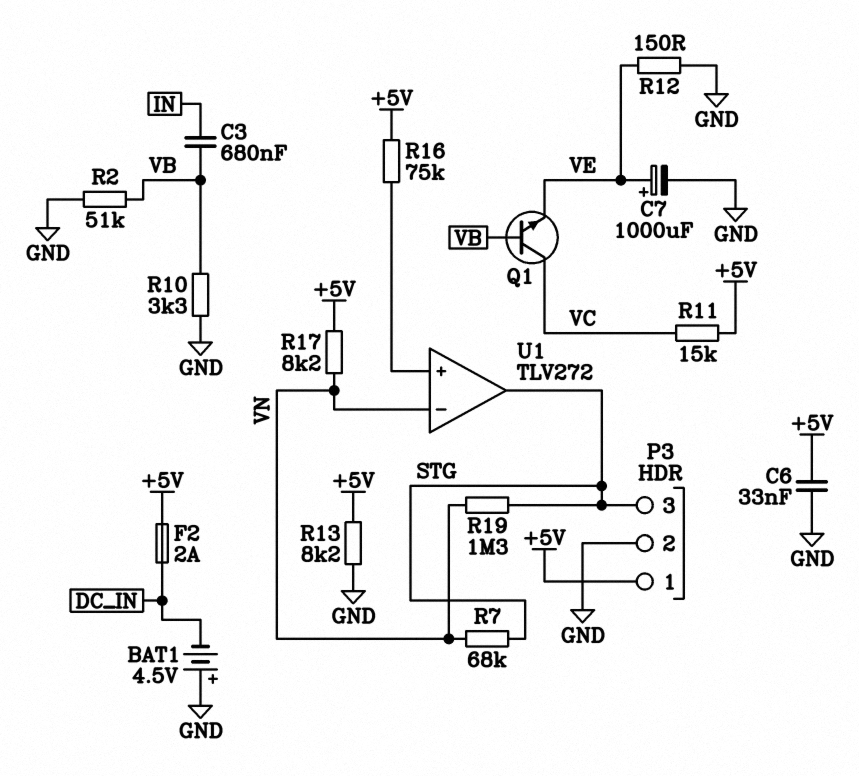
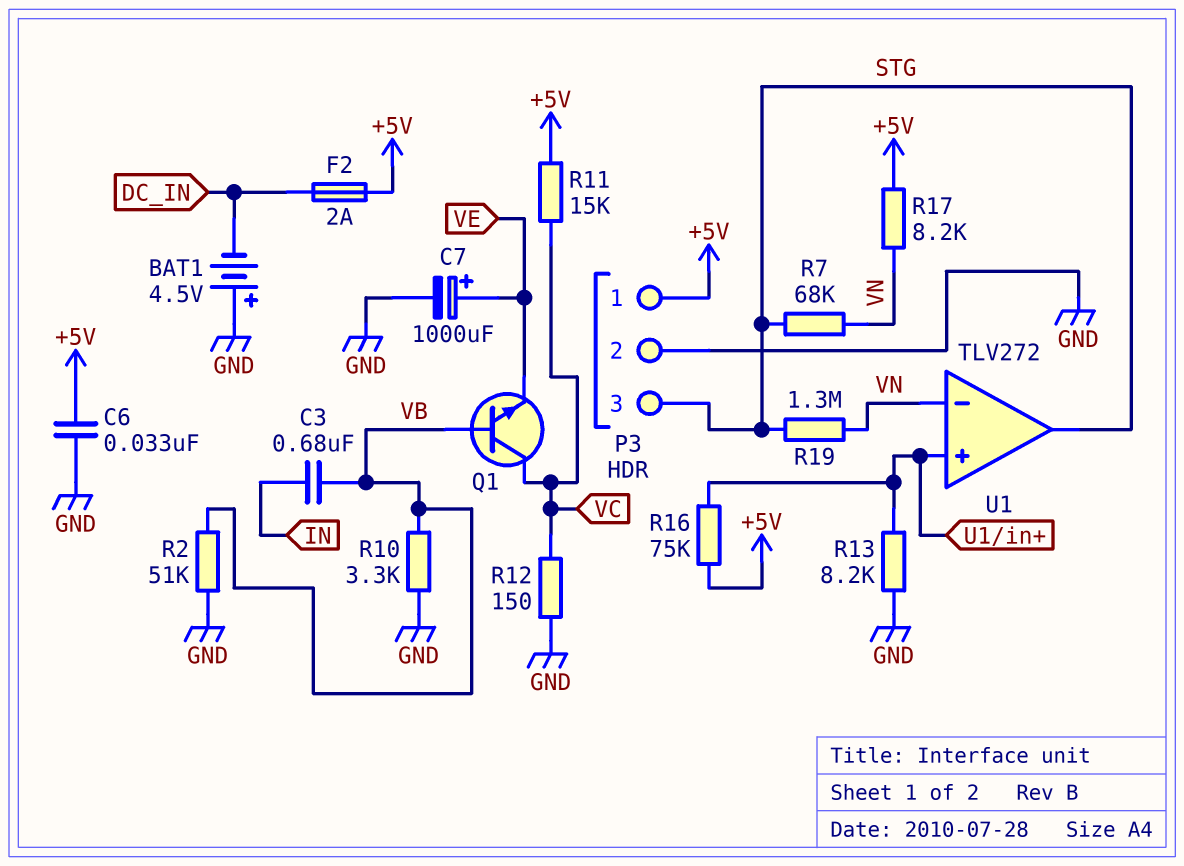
R12: 150 (GND, VE) -> 150 (GND, VC)
R13: 8.2k (+5V, GND) -> 8.2k (GND, U1/in+)

